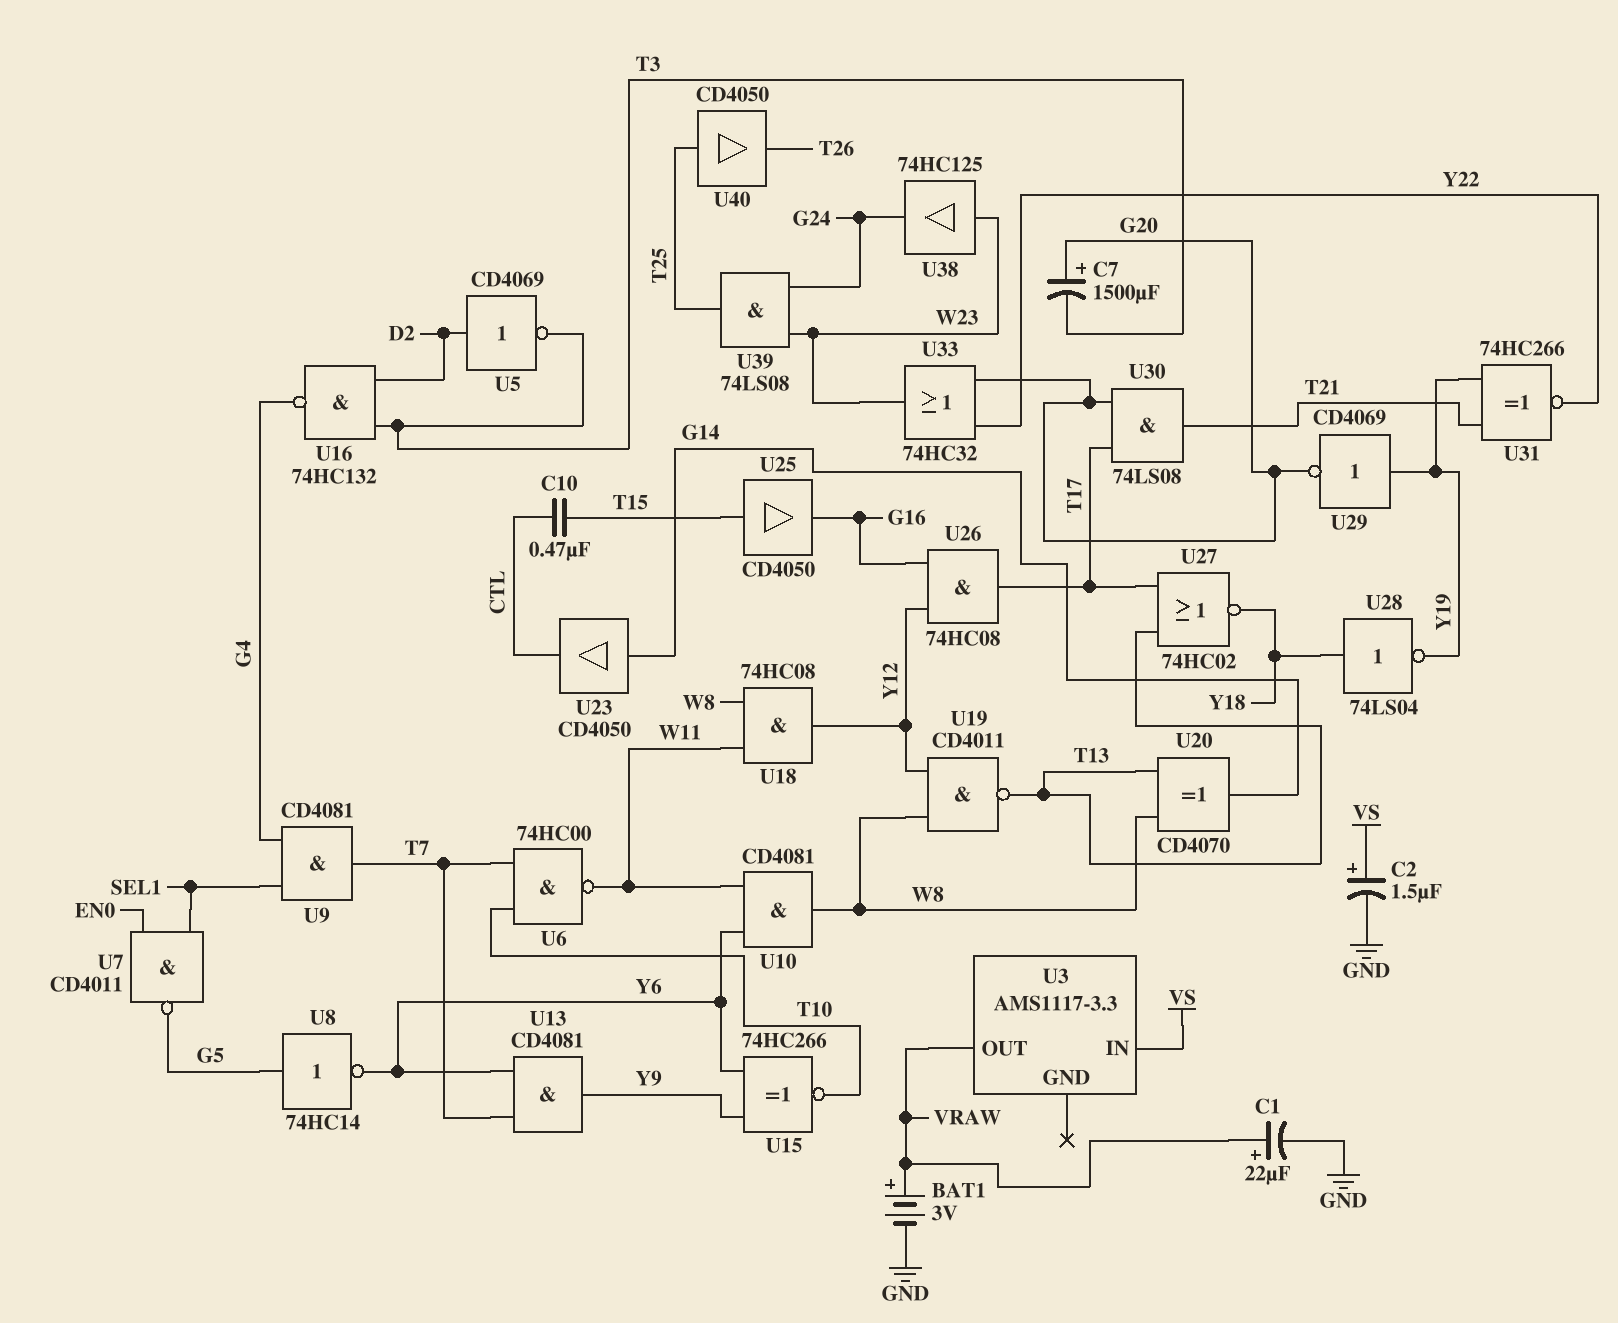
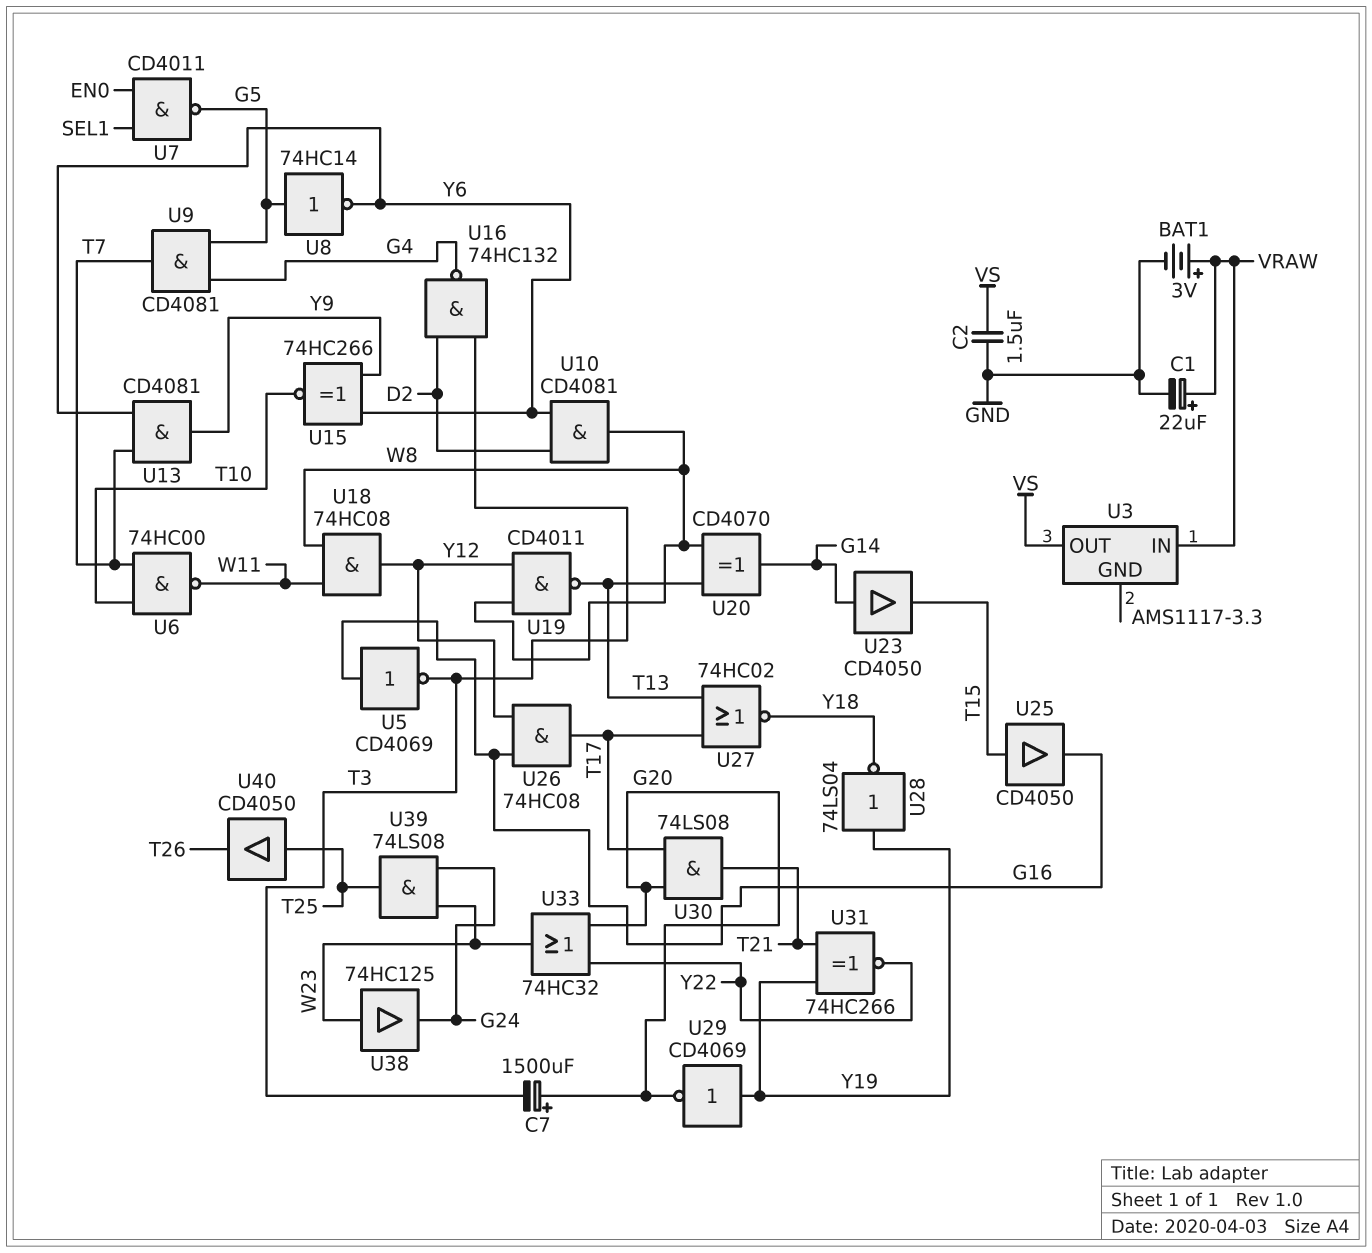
C2: 1.5uF (plus VS, minus GND) -> 1.5uF (GND, VS)
C10: 470nF (CTL, T15) -> none
U3 pin IN: VS -> VRAW
U3 pin OUT: VRAW -> VS
U5: NOT CD4069 (in D2, out T3) -> NOT CD4069 (in G16, out T3)
U9: AND CD4081 (in G4, in SEL1, out T7) -> AND CD4081 (in G4, in G5, out T7)
U10: AND CD4081 (in W11, in Y6, out W8) -> AND CD4081 (in D2, in Y6, out W8)
U23: buffer CD4050 (in G14, out CTL) -> buffer CD4050 (in G14, out T15)
U28: NOT 74LS04 (in Y18, out Y19) -> NOT 74LS04 (in Y19, out Y18)

